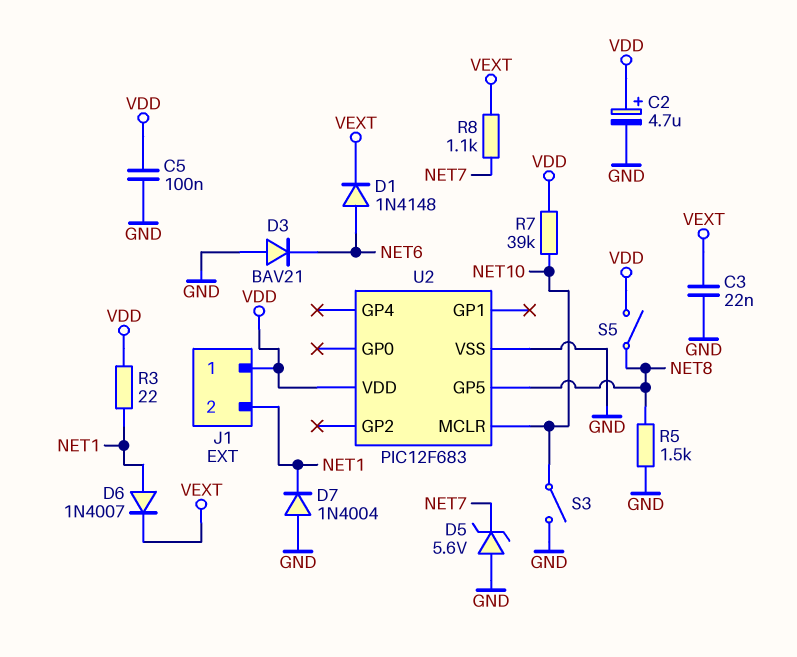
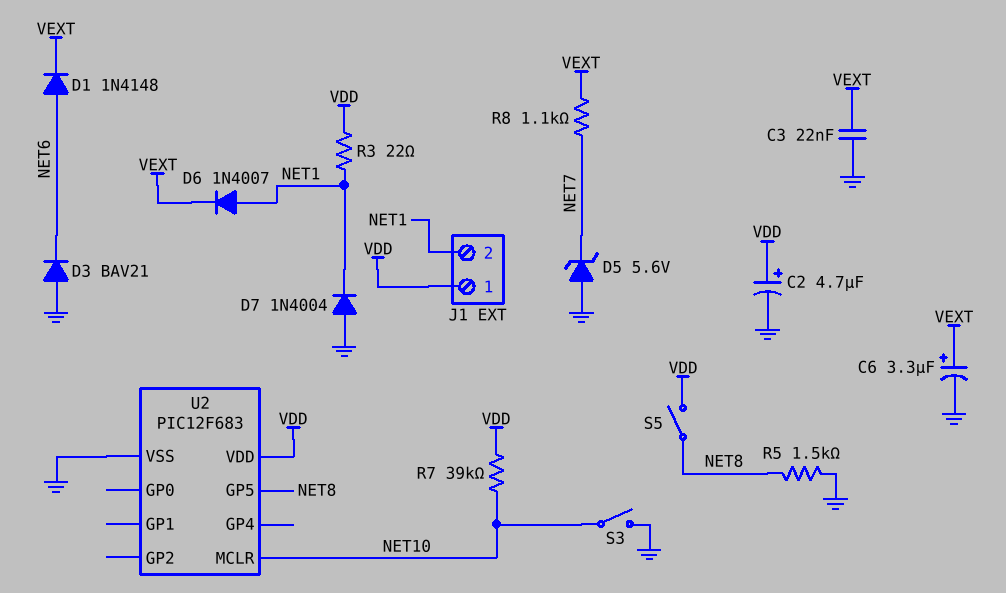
C5: 100nF (GND, VDD) -> none
C6: none -> 3.3uF (plus VEXT, minus GND)

